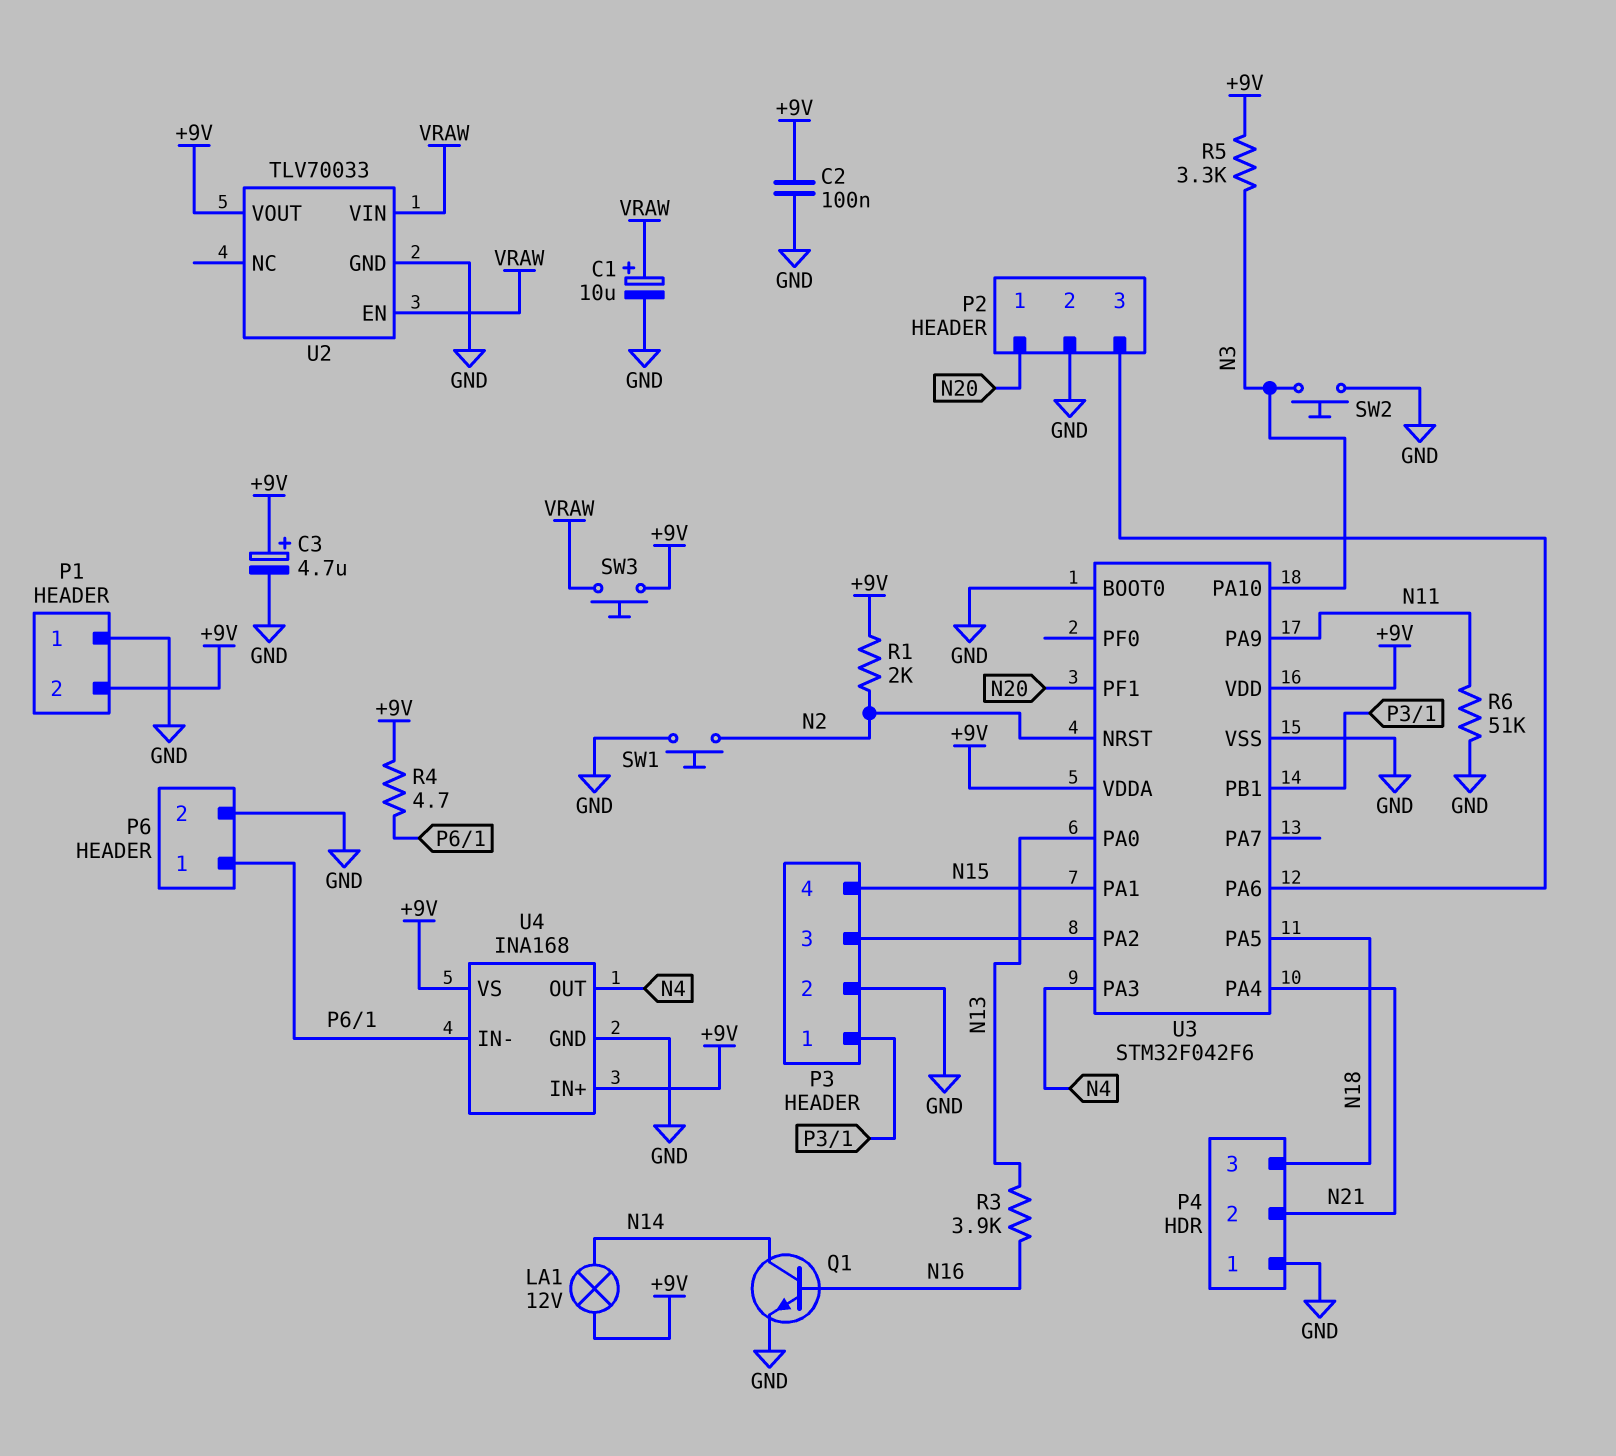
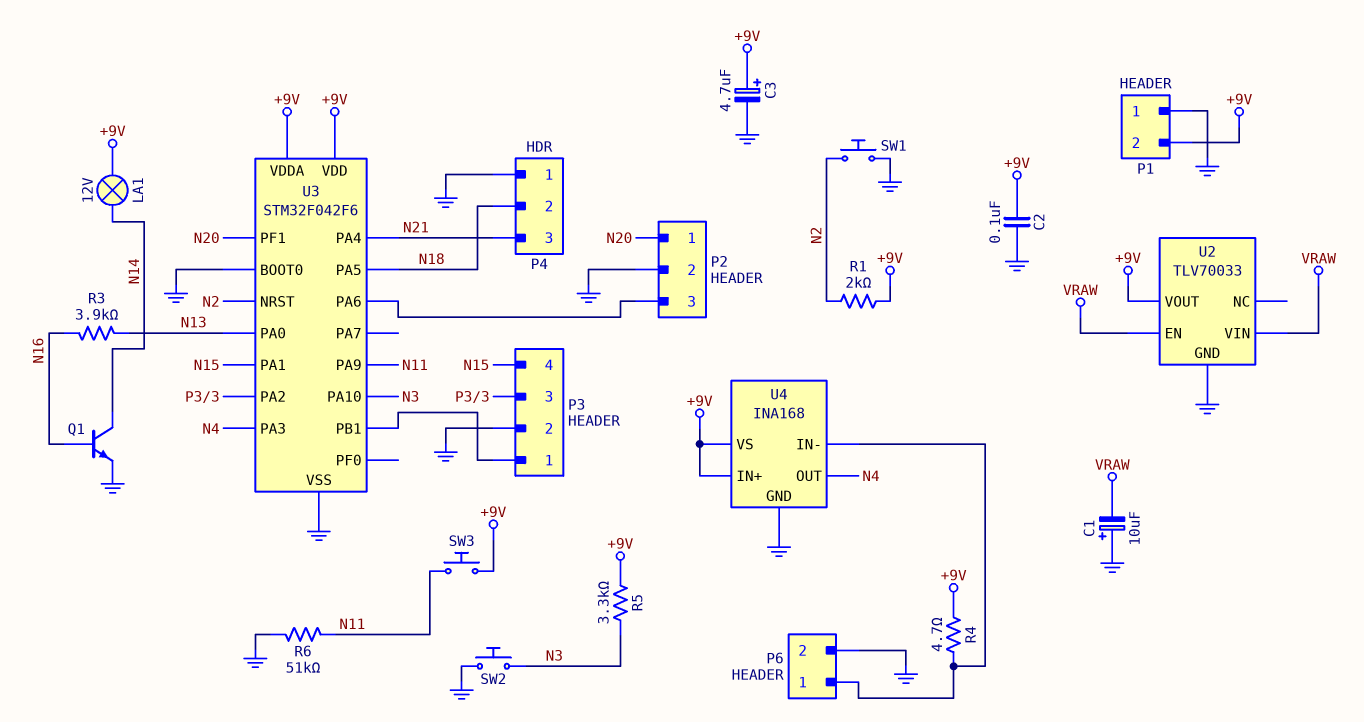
C1: 10uF (plus VRAW, minus GND) -> 10uF (plus GND, minus VRAW)
P4 pin 2: N21 -> N18
P4 pin 3: N18 -> N21
SW3: button (+9V, VRAW) -> button (+9V, N11)

